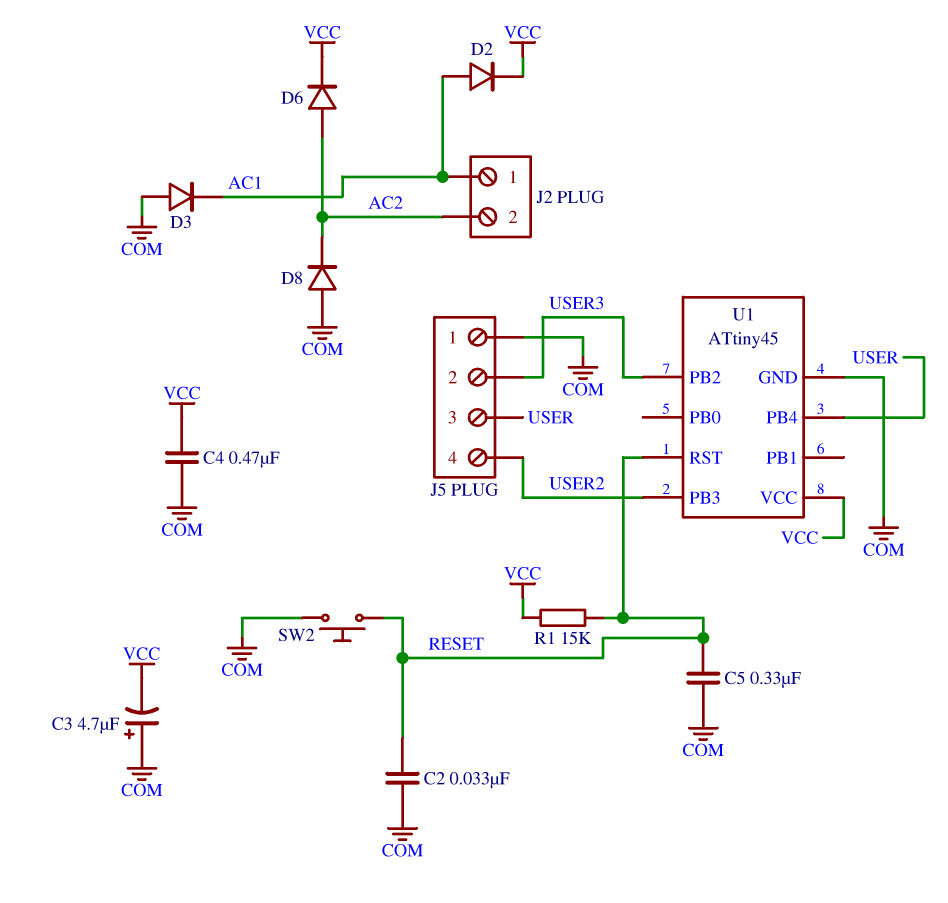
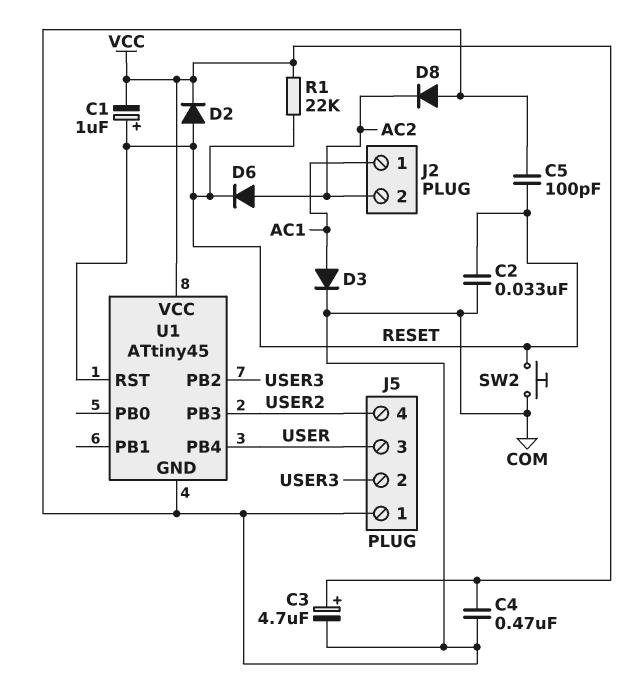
C1: none -> 1uF (plus RESET, minus VCC)
C3: 4.7uF (plus COM, minus VCC) -> 4.7uF (plus VCC, minus COM)
C5: 330nF (COM, RESET) -> 100pF (COM, RESET)
D2: diode (A AC1, K VCC) -> diode (A RESET, K VCC)
D3: diode (A COM, K AC1) -> diode (A AC1, K COM)
D6: diode (A AC2, K VCC) -> diode (A AC2, K RESET)
R1: 15k (RESET, VCC) -> 22k (RESET, VCC)

